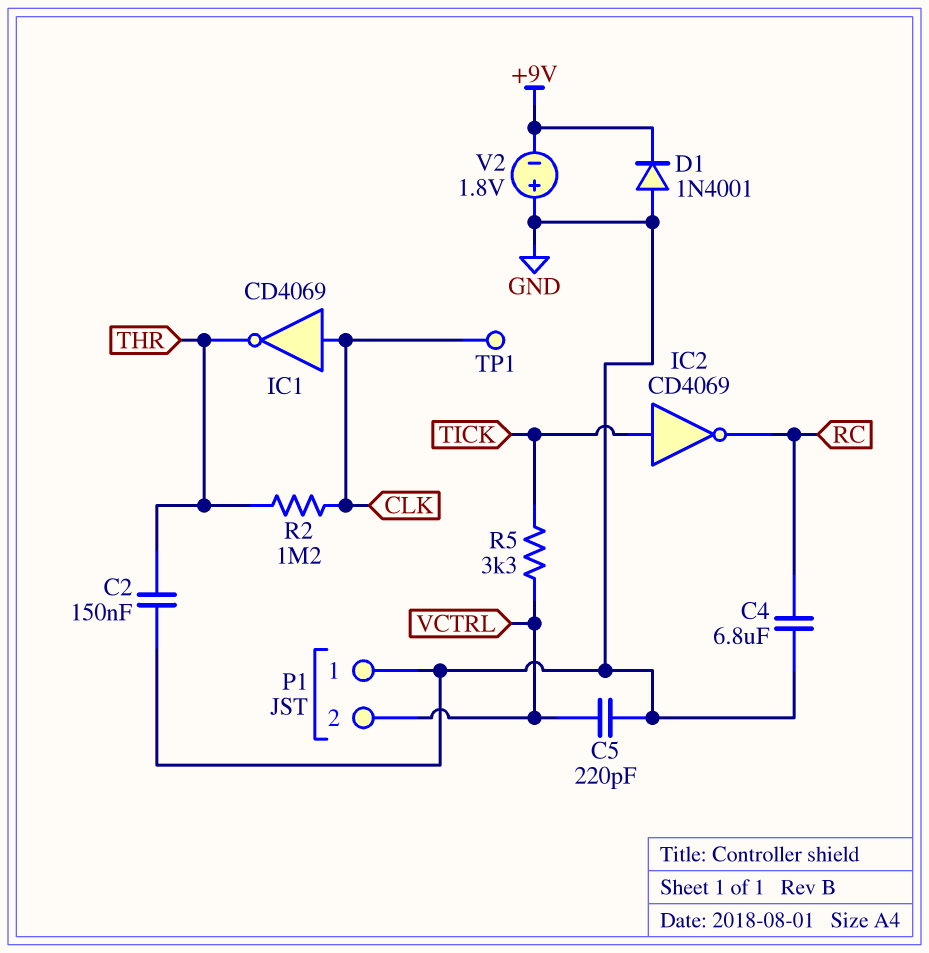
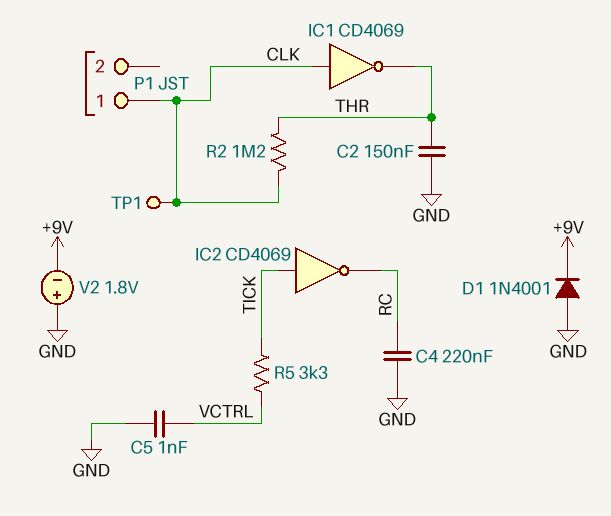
C4: 6.8uF (GND, RC) -> 220nF (GND, RC)
C5: 220pF (GND, VCTRL) -> 1nF (GND, VCTRL)
P1 pin 1: GND -> CLK
P1 pin 2: VCTRL -> none

